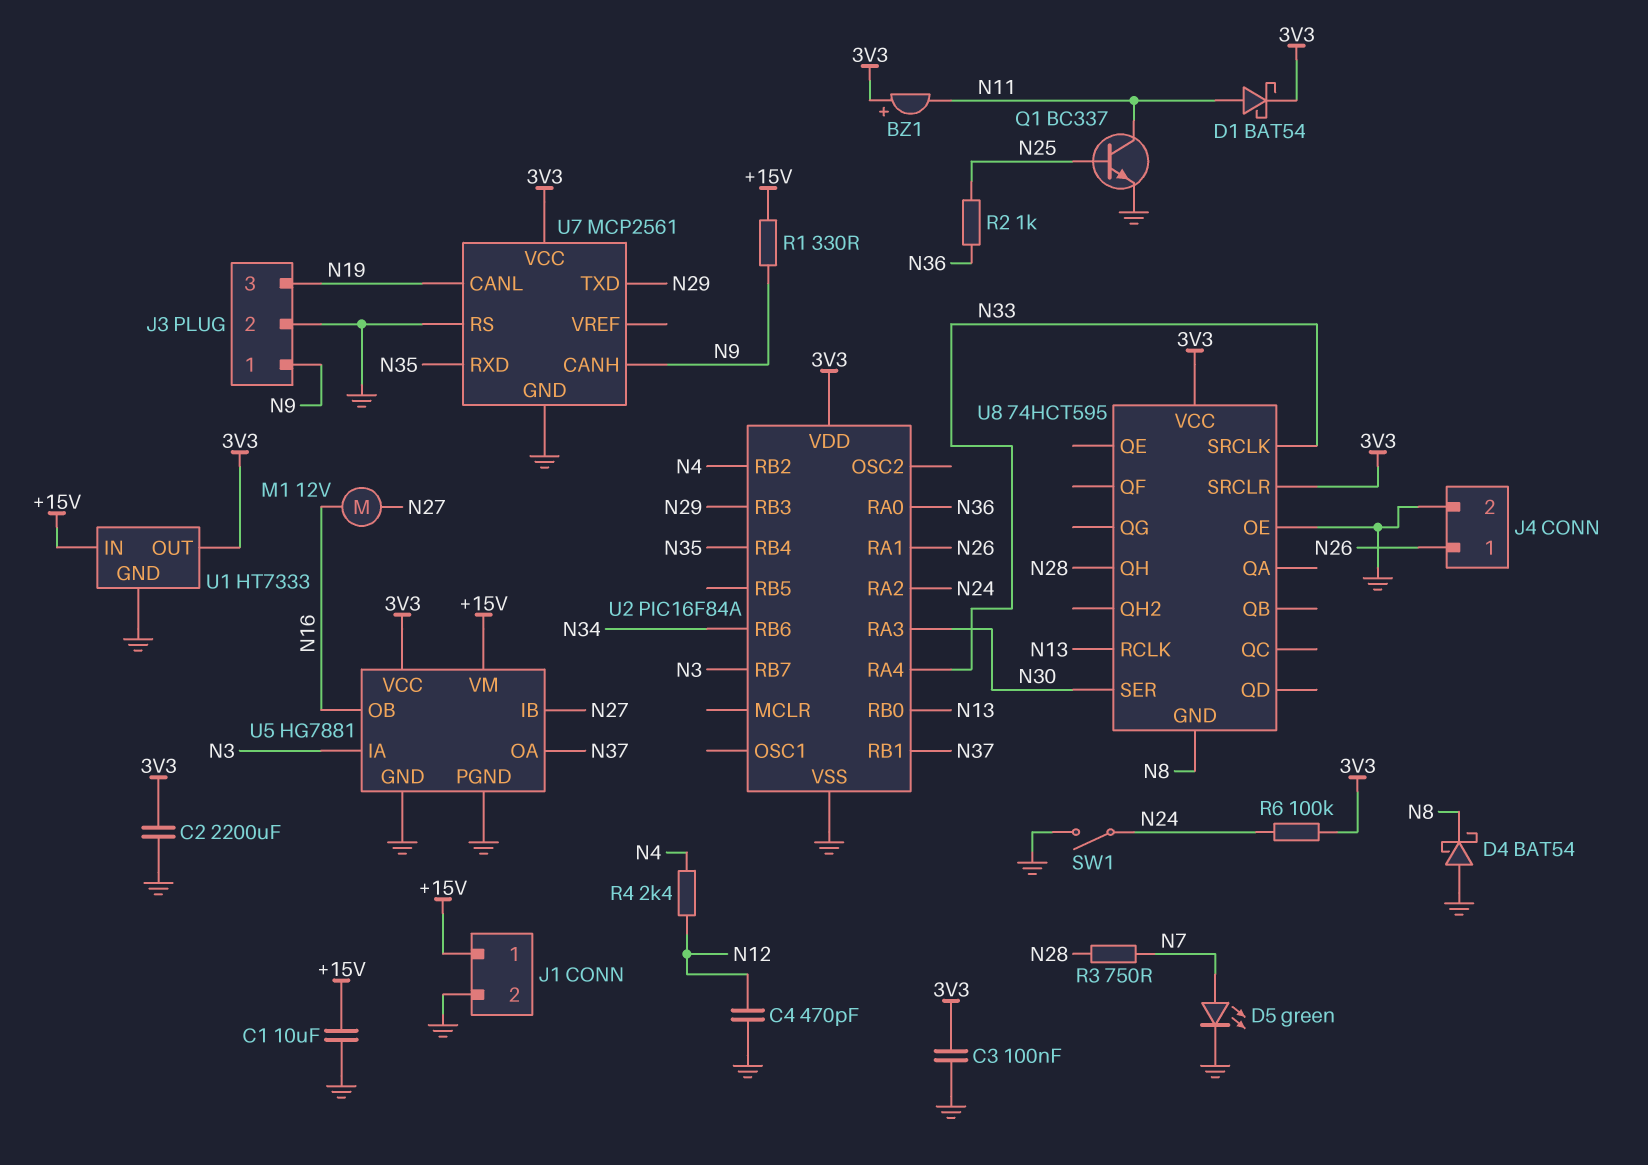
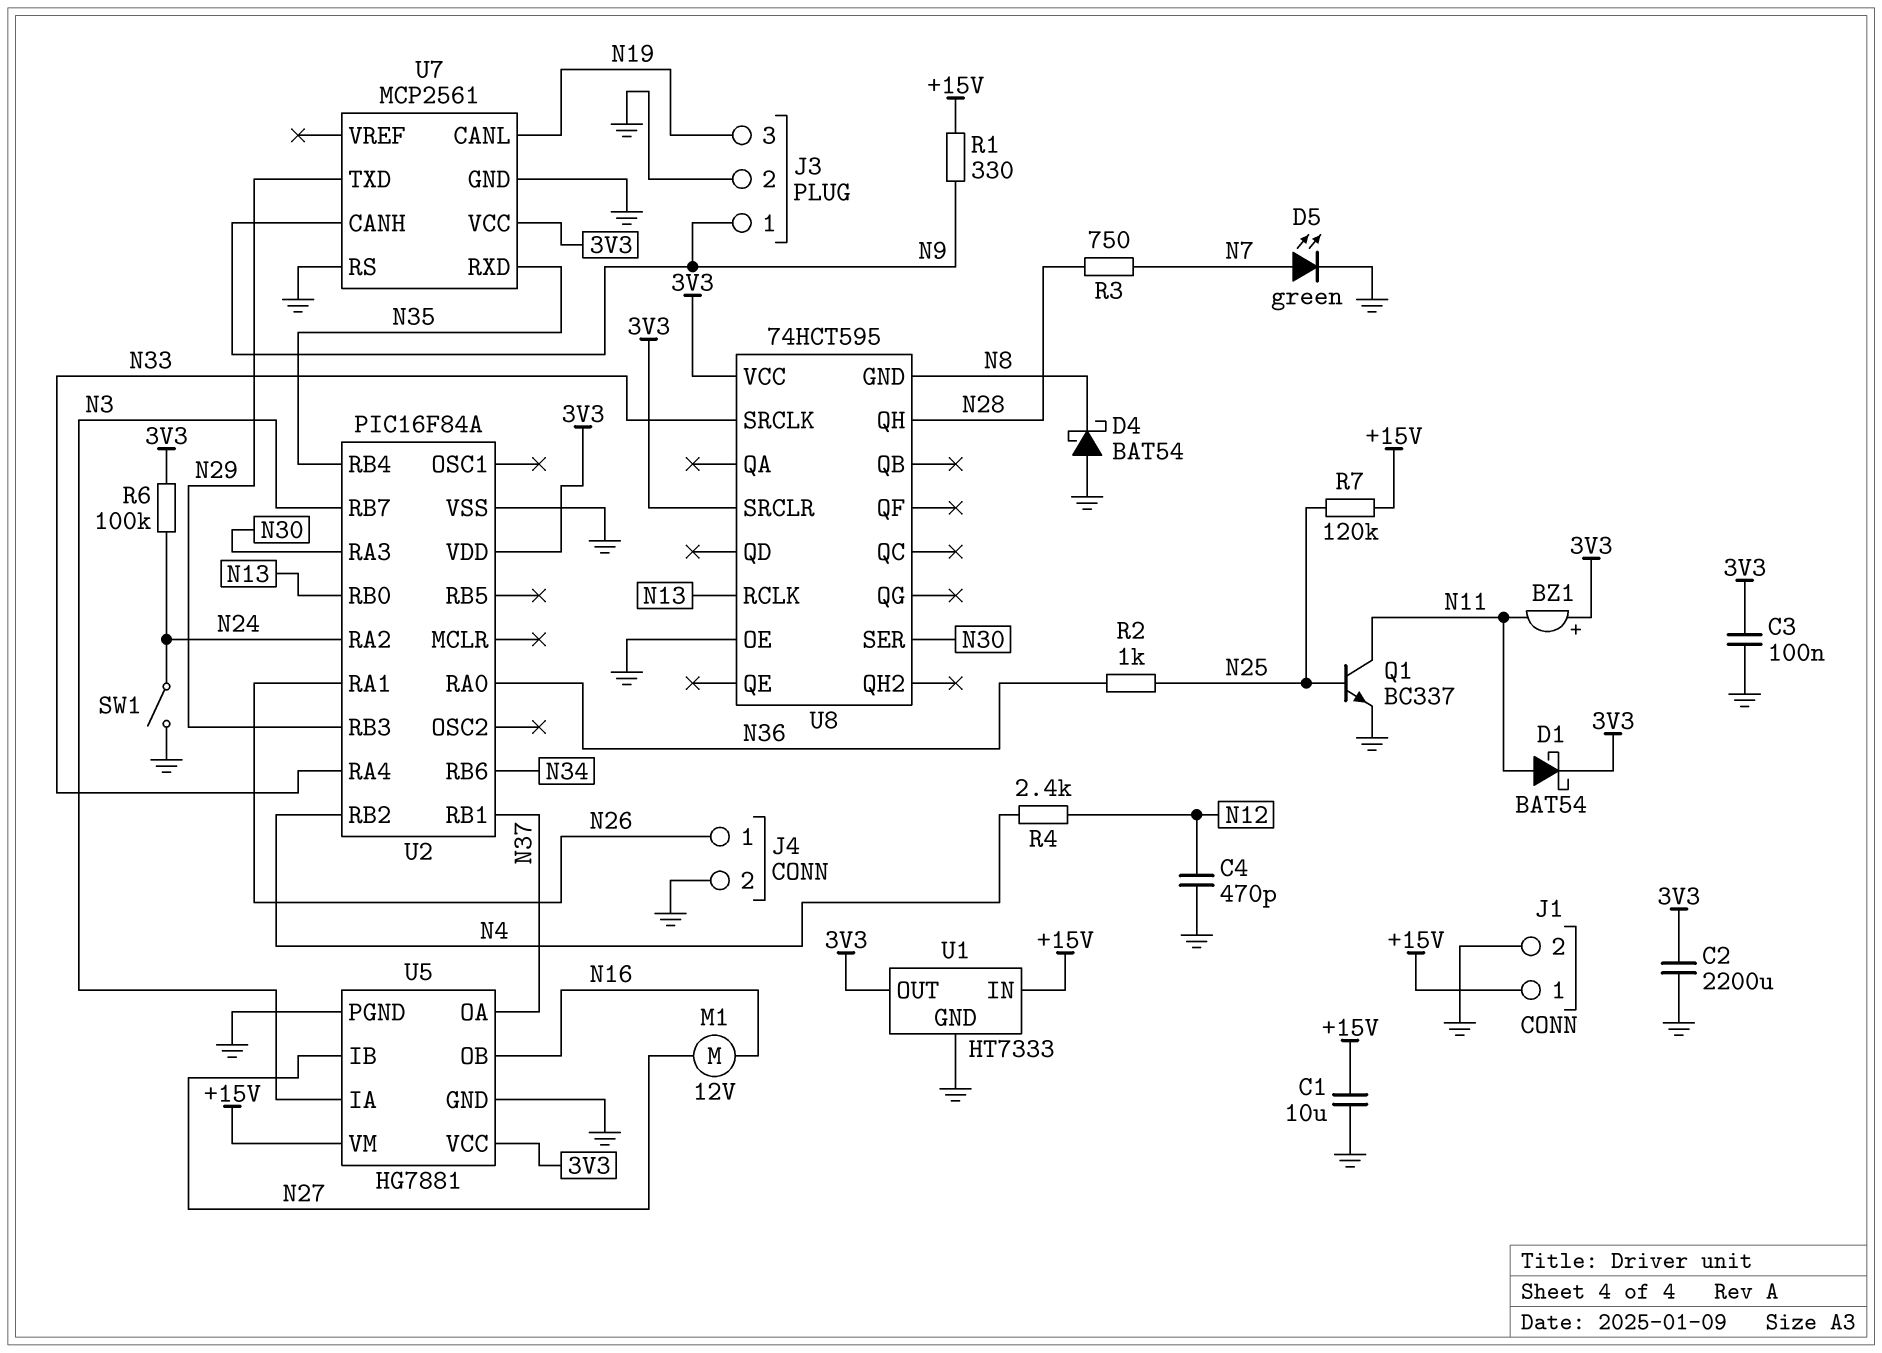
R7: none -> 120k (+15V, N25)

